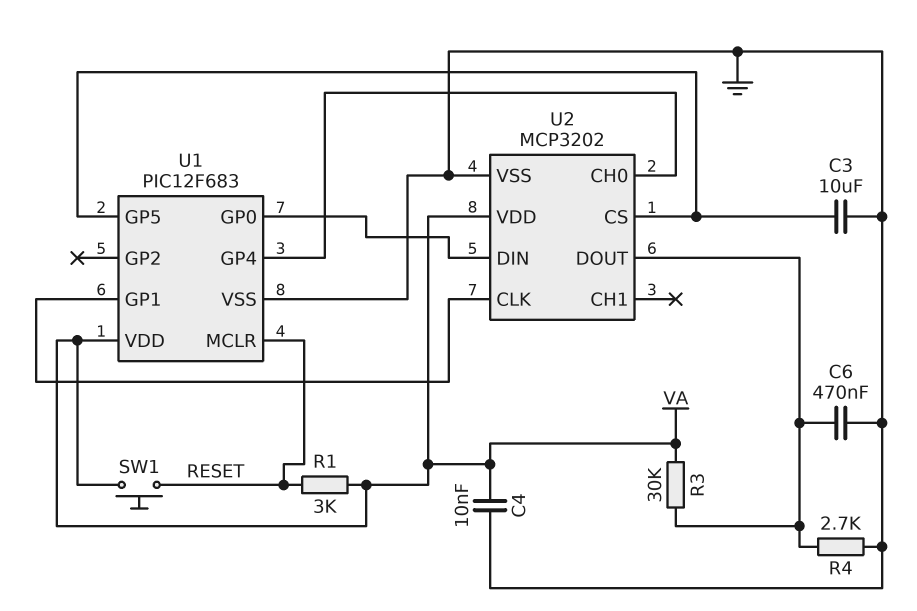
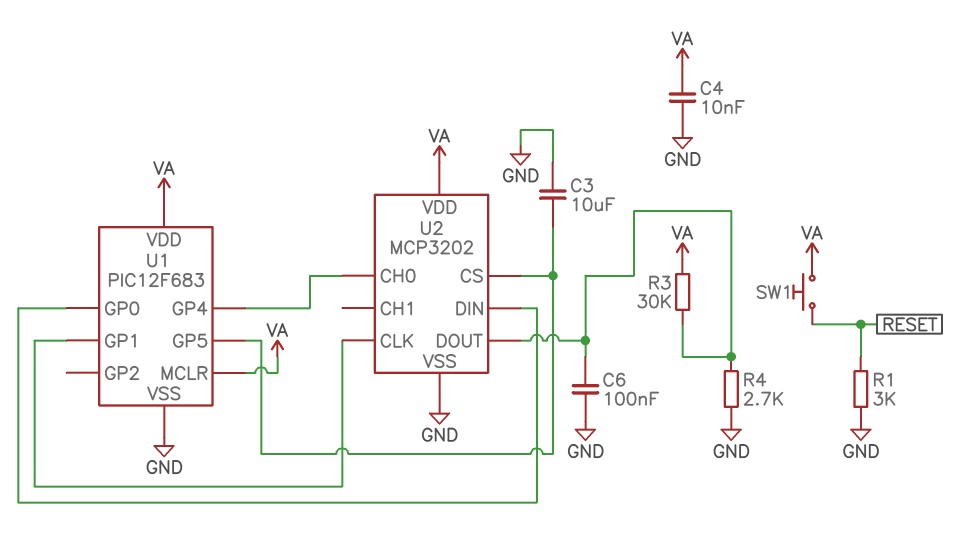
C6: 470nF (GND, U2/DOUT) -> 100nF (GND, U2/DOUT)
R1: 3k (RESET, VA) -> 3k (GND, RESET)
U1 pin MCLR: RESET -> VA

